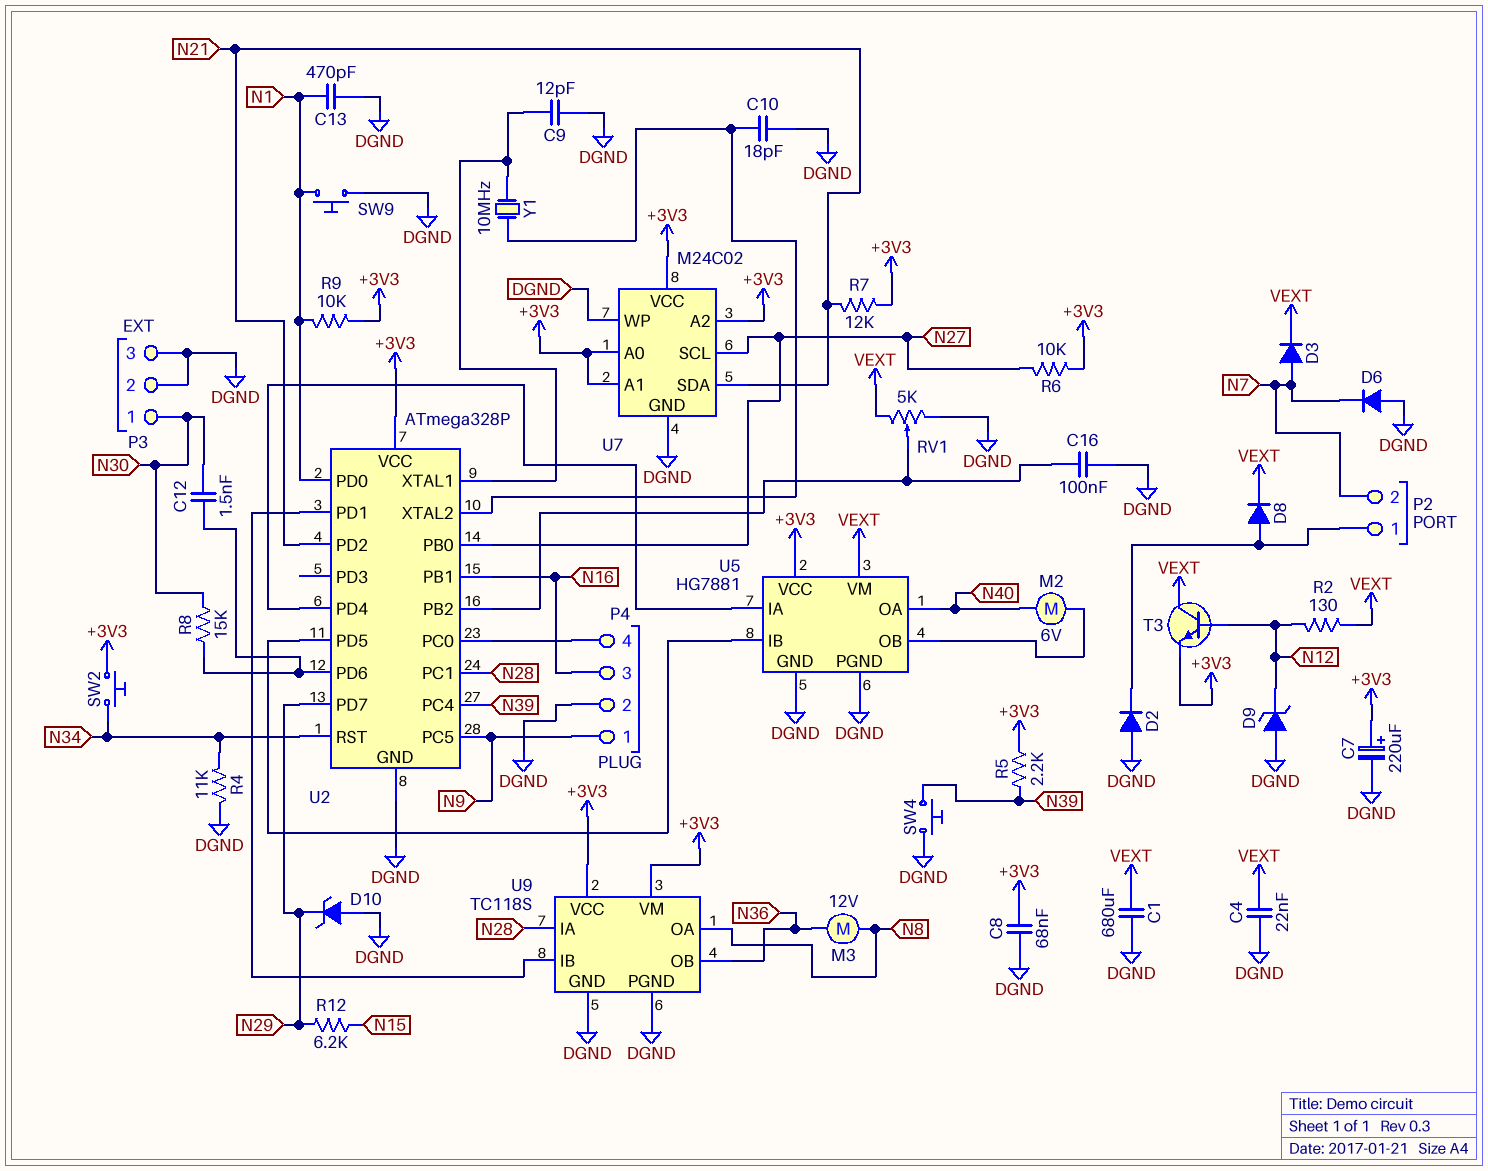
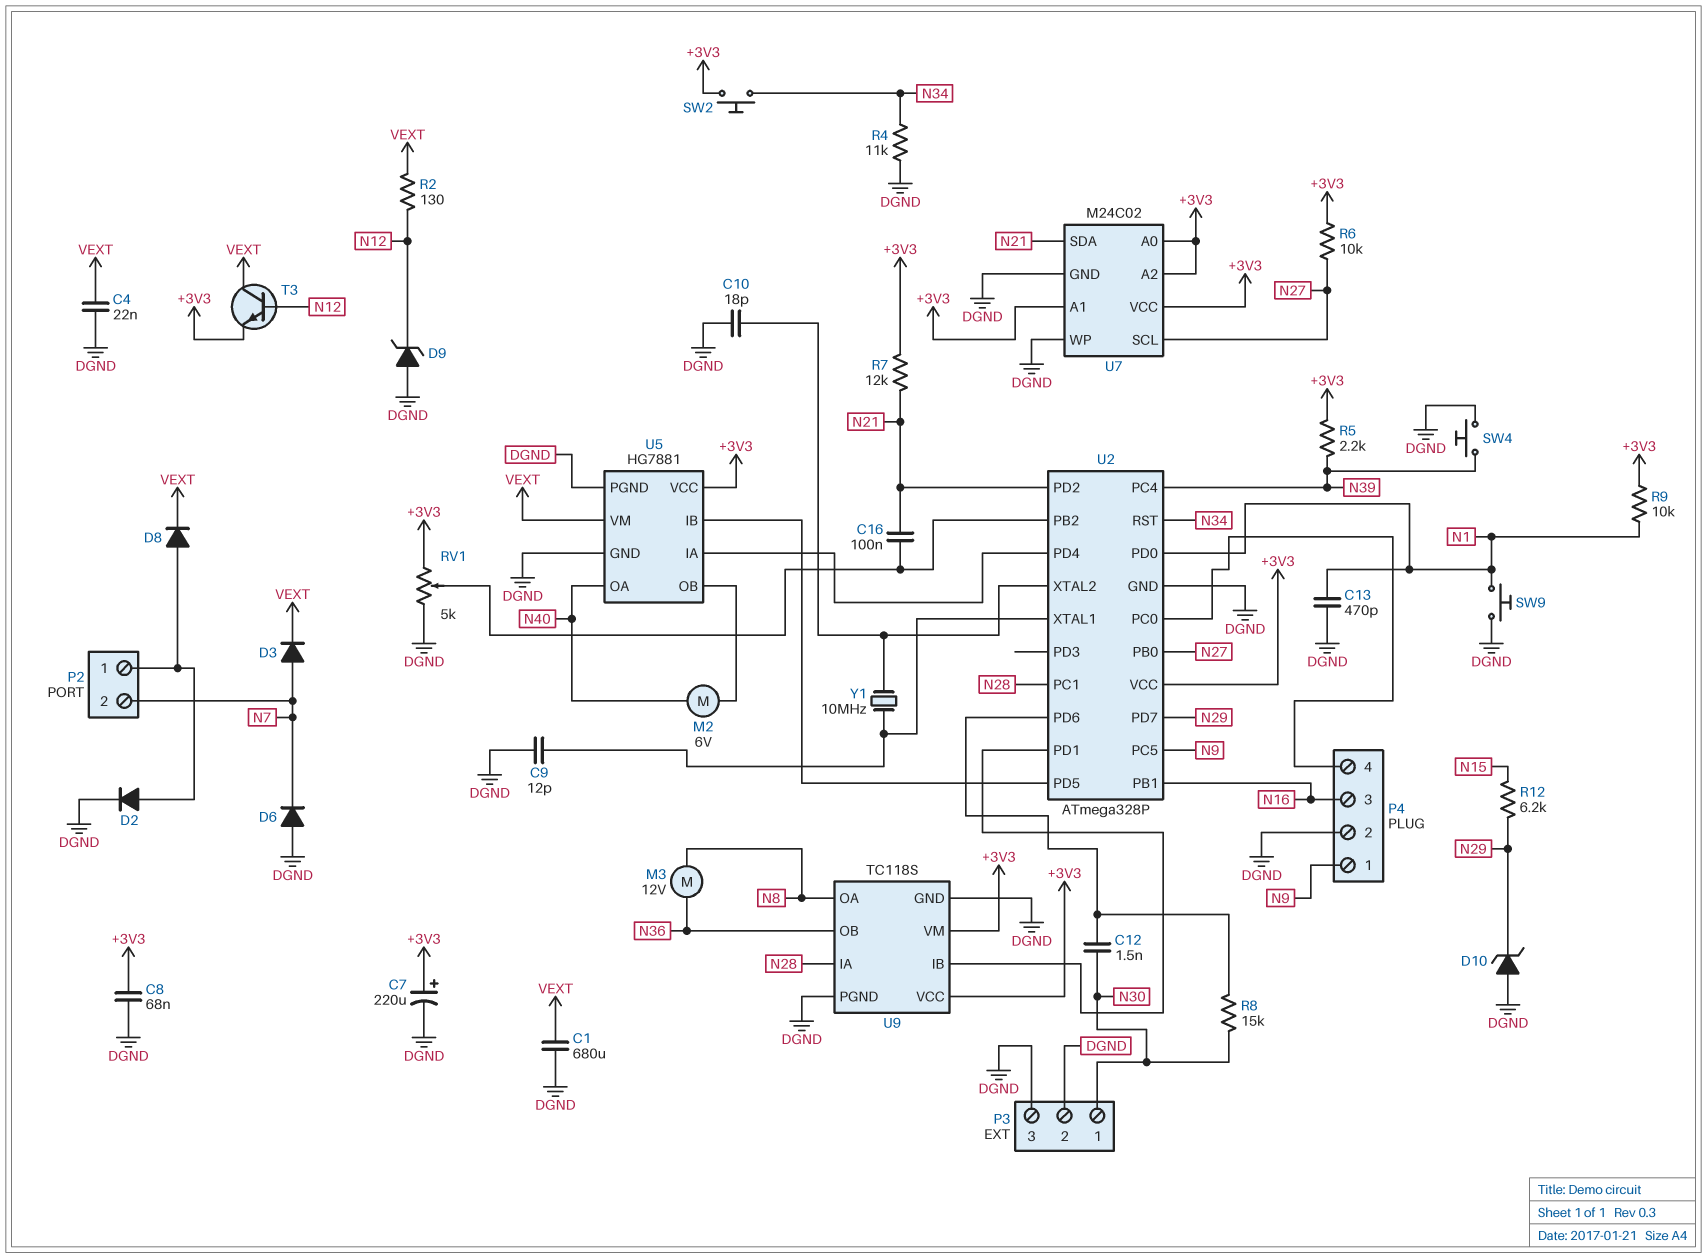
C16: 100nF (DGND, U2/PB2) -> 100nF (N21, U2/PB2)
D2: diode (A DGND, K P2/1) -> diode (A P2/1, K DGND)
RV1: 5k (DGND, VEXT, wiper U2/PB2) -> 5k (+3V3, DGND, wiper U2/PB2)

